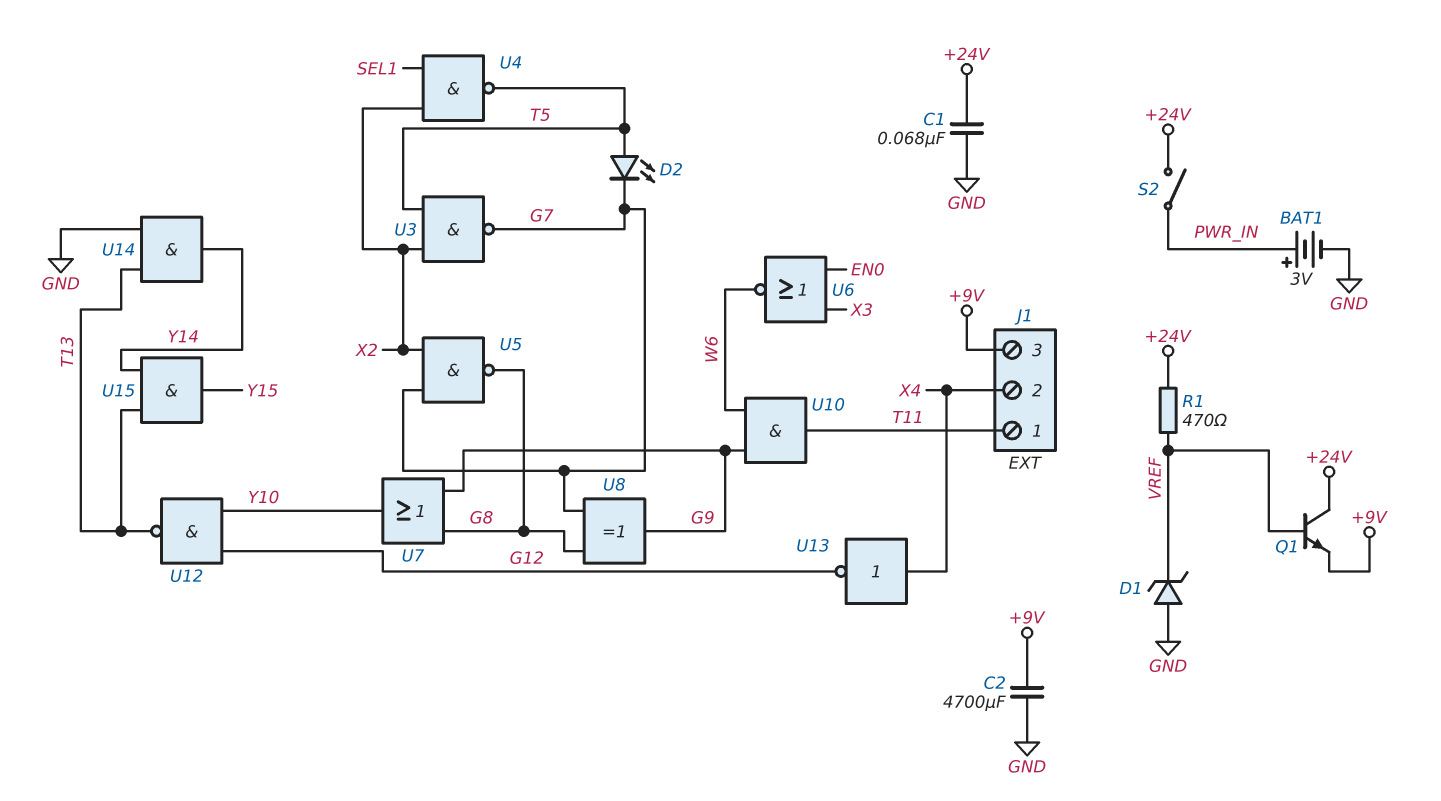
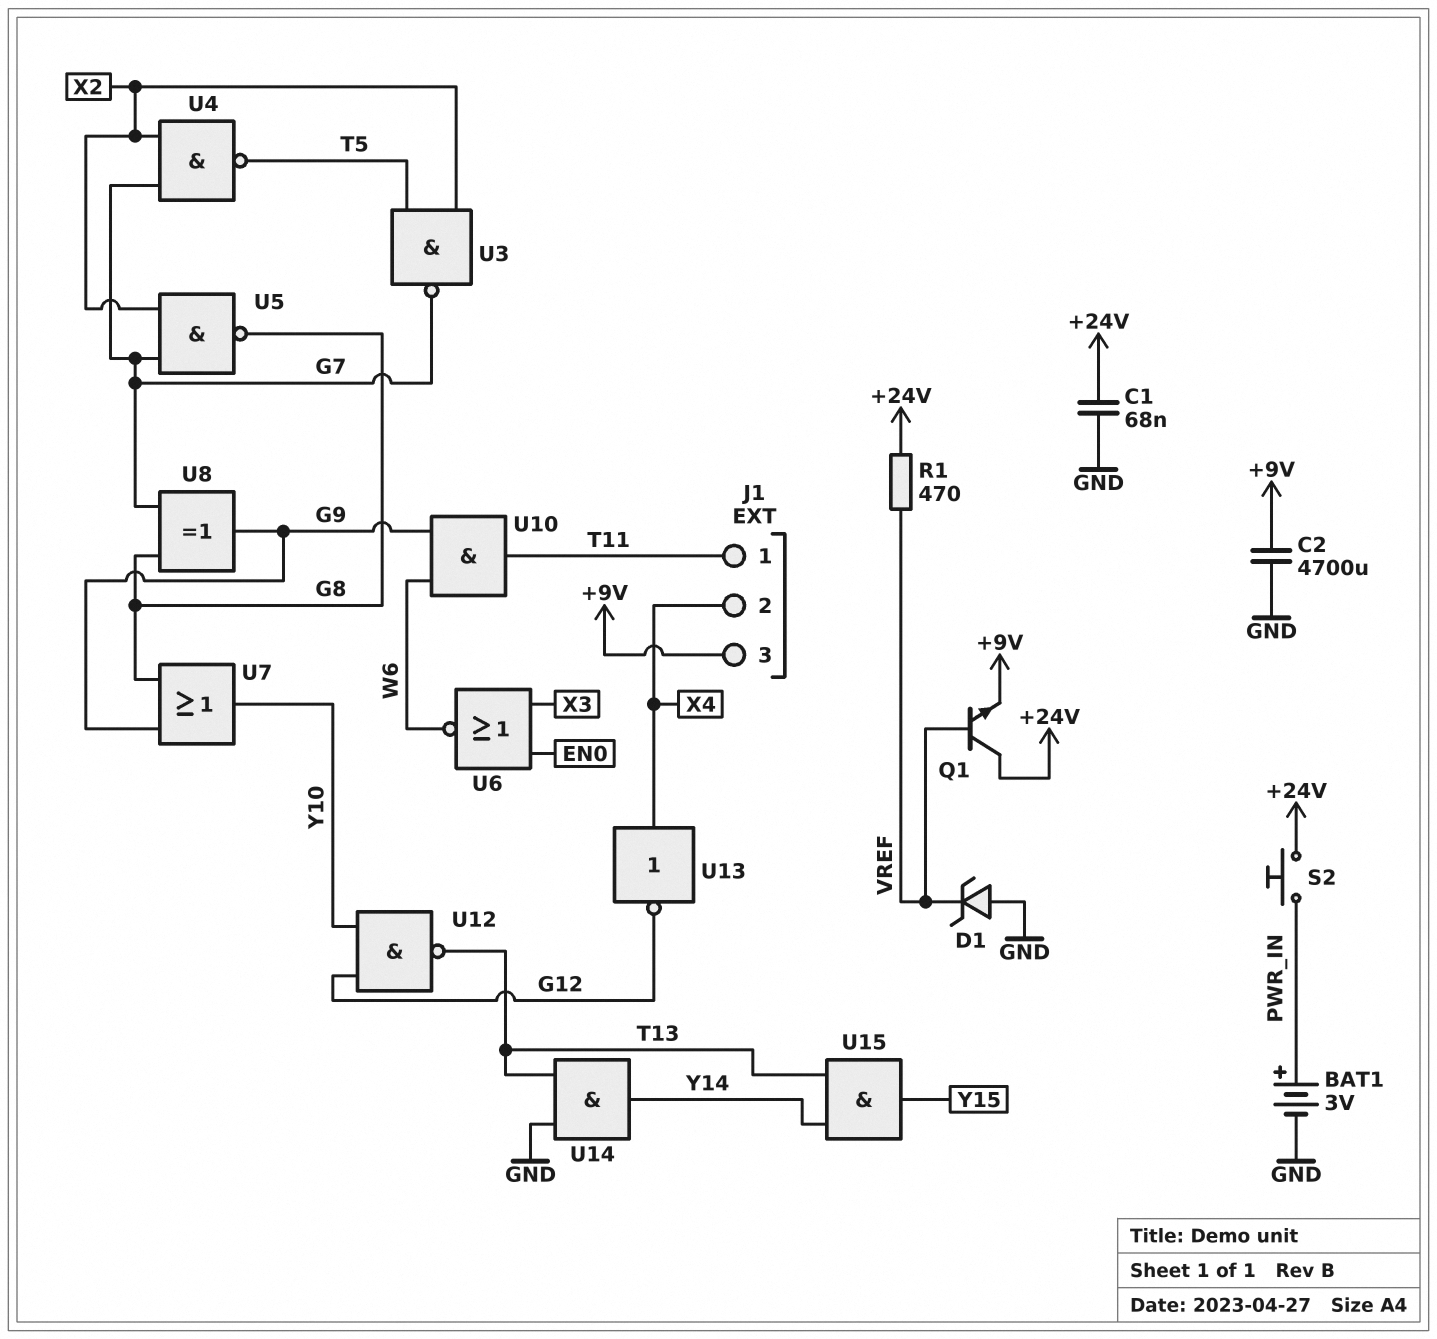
D2: LED (A T5, K G7) -> none
S2: switch (+24V, PWR_IN) -> button (+24V, PWR_IN)
U4: NAND (in SEL1, in X2, out T5) -> NAND (in G7, in X2, out T5)

